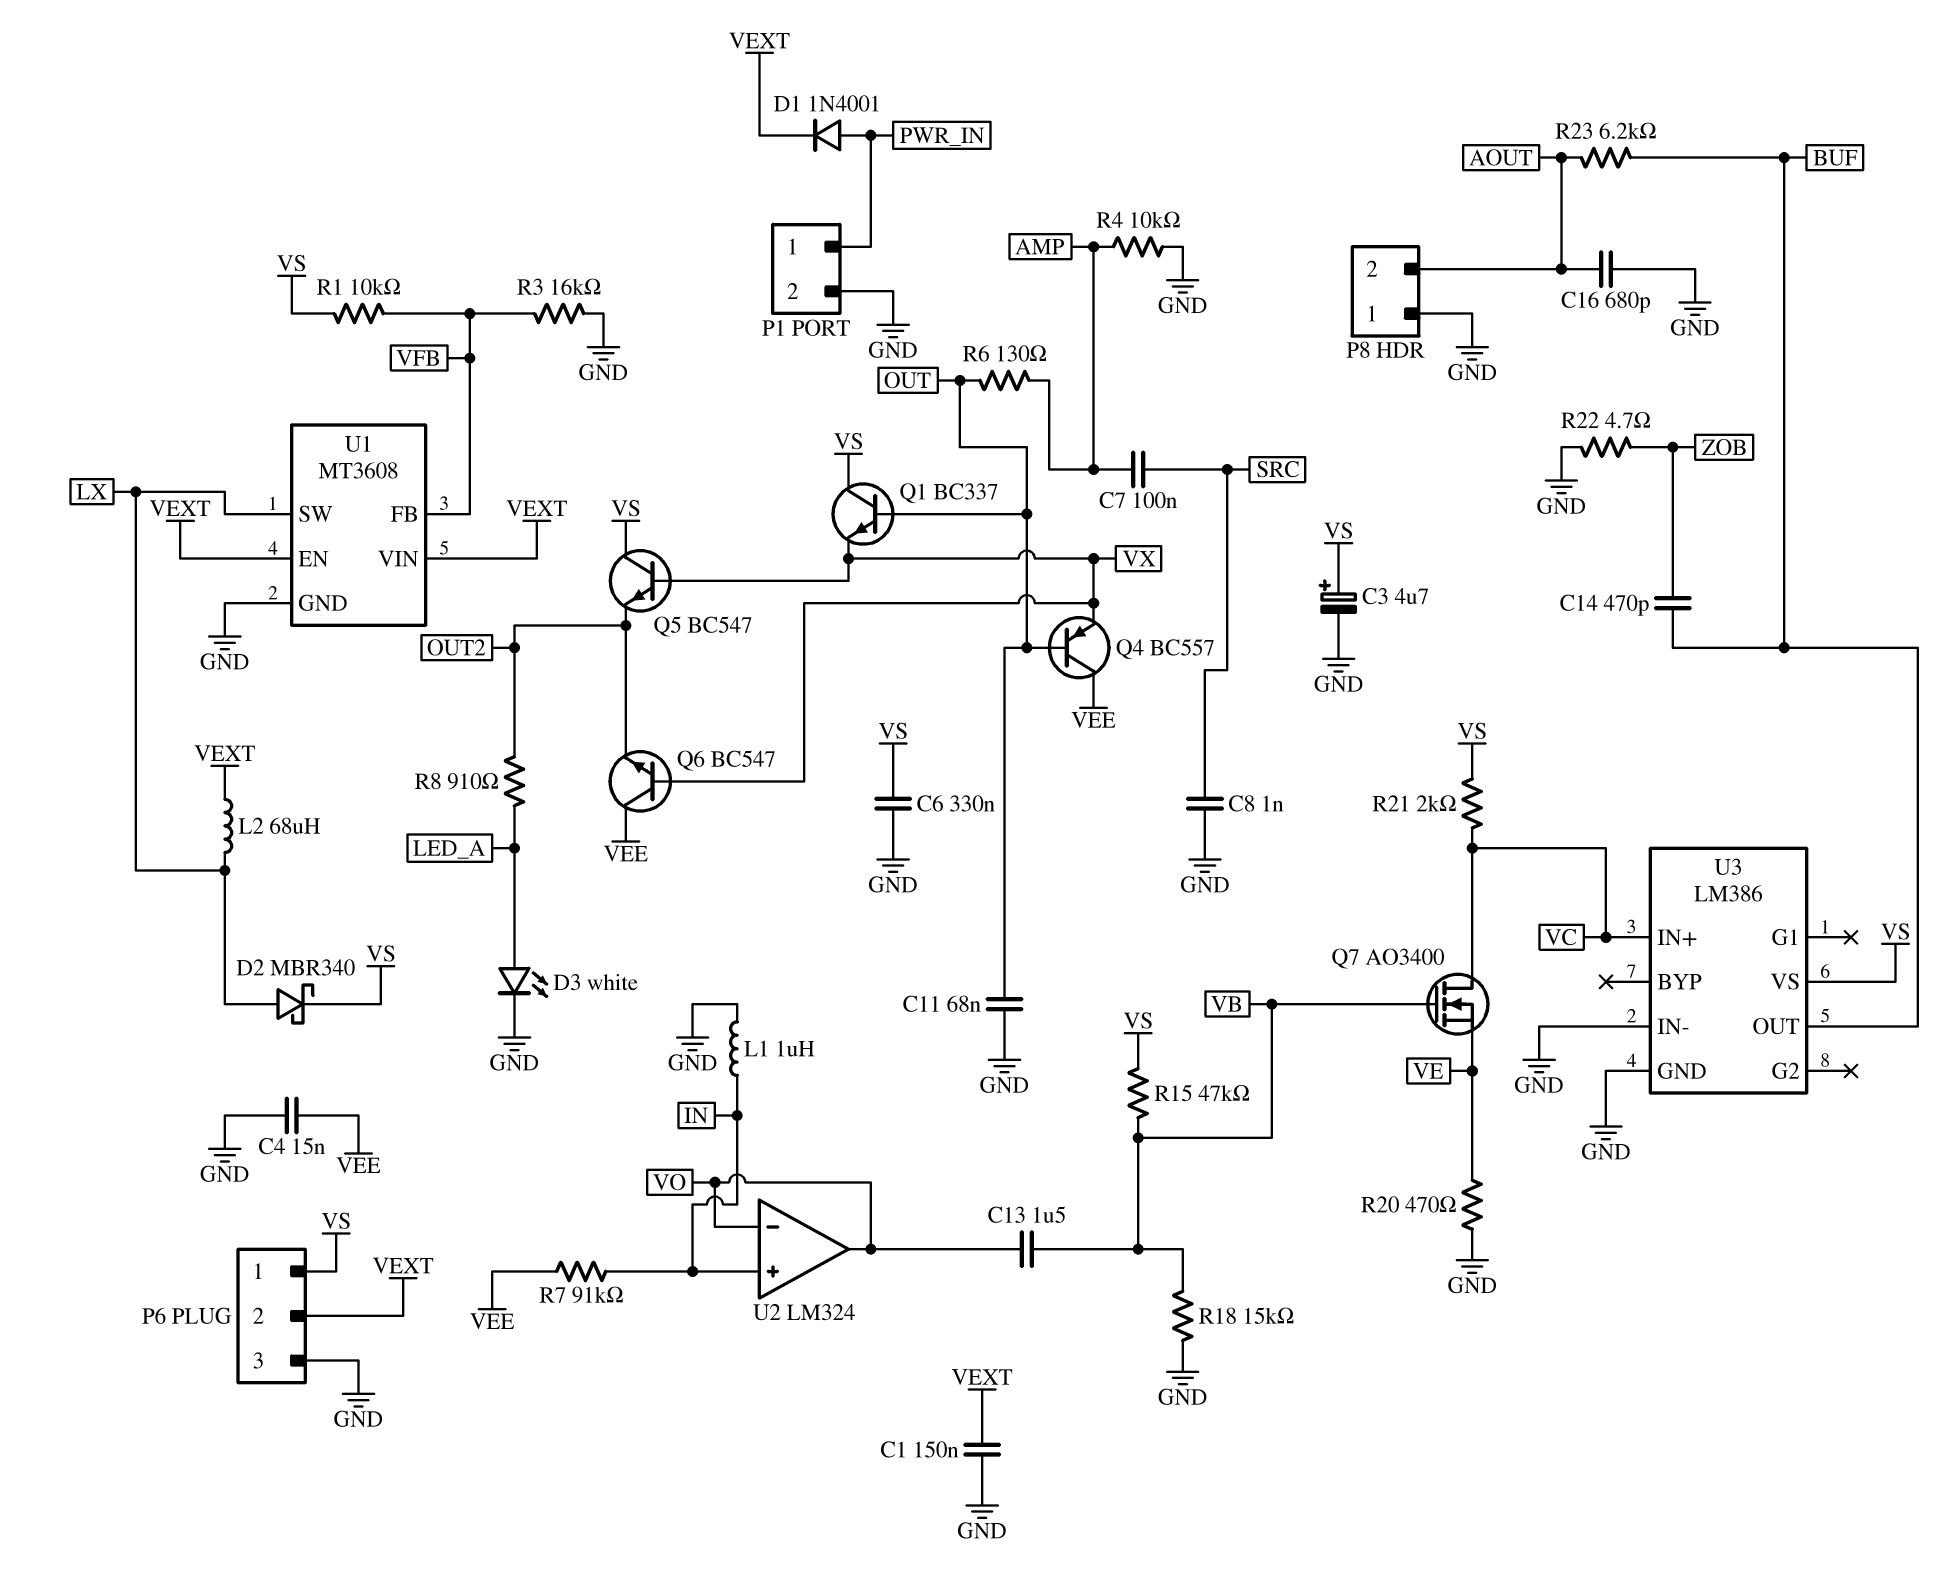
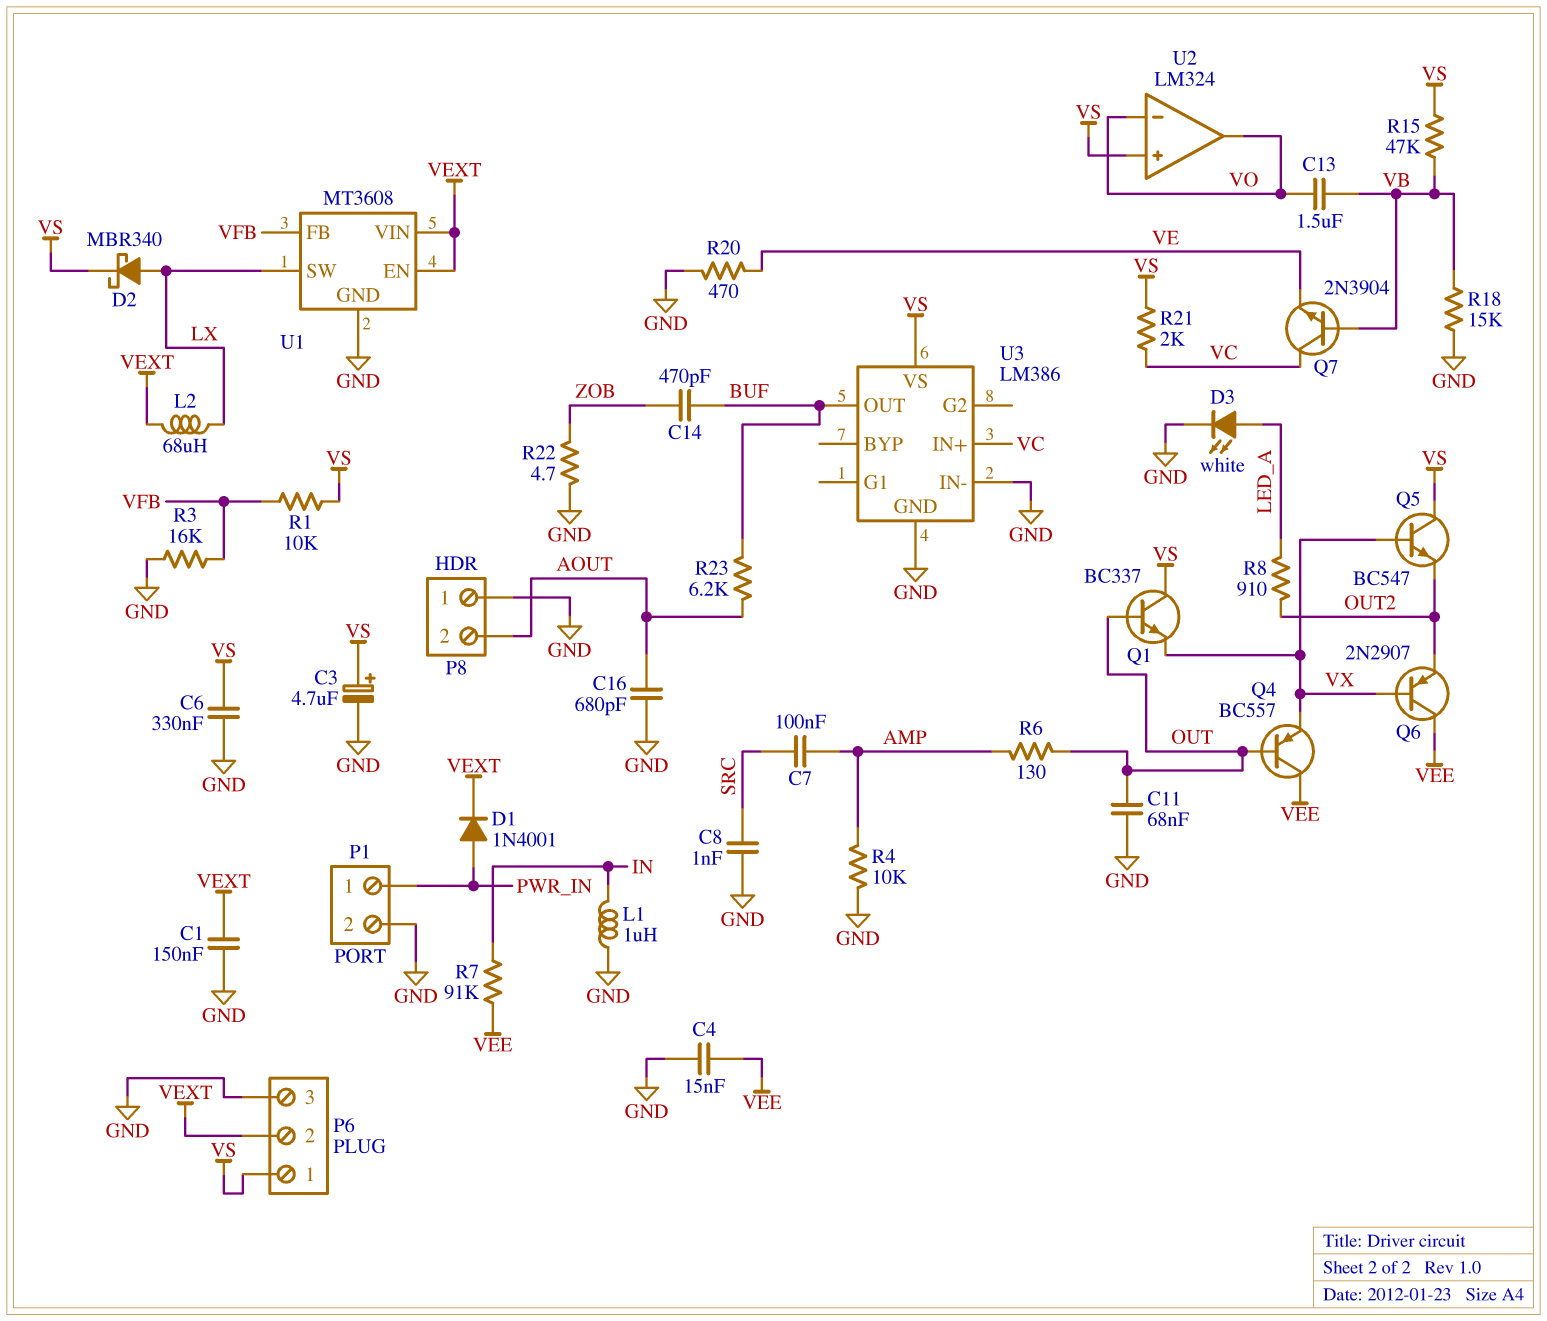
Q6: NPN BC547 (B VX, C VEE, E OUT2) -> PNP 2N2907 (B VX, C VEE, E OUT2)
Q7: NMOS AO3400 (G VB, D VC, S VE) -> NPN 2N3904 (B VB, C VC, E VE)
U2 pin in+: IN -> VS

